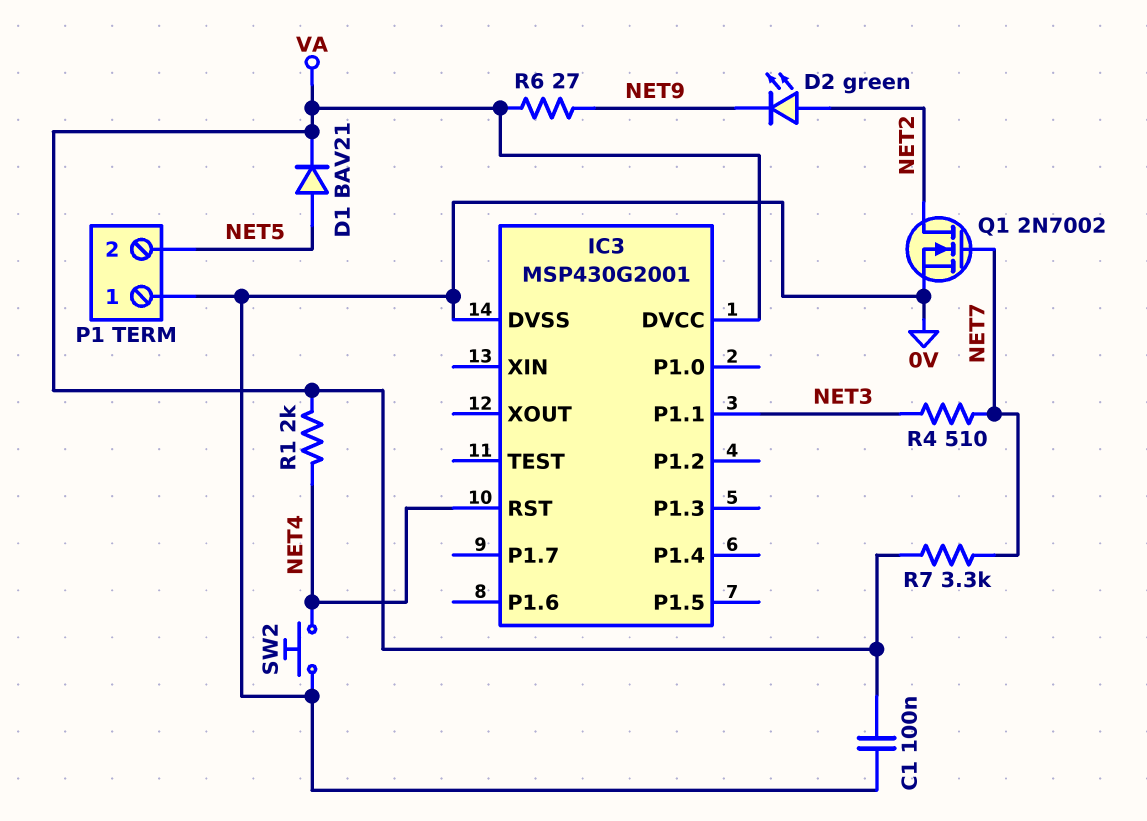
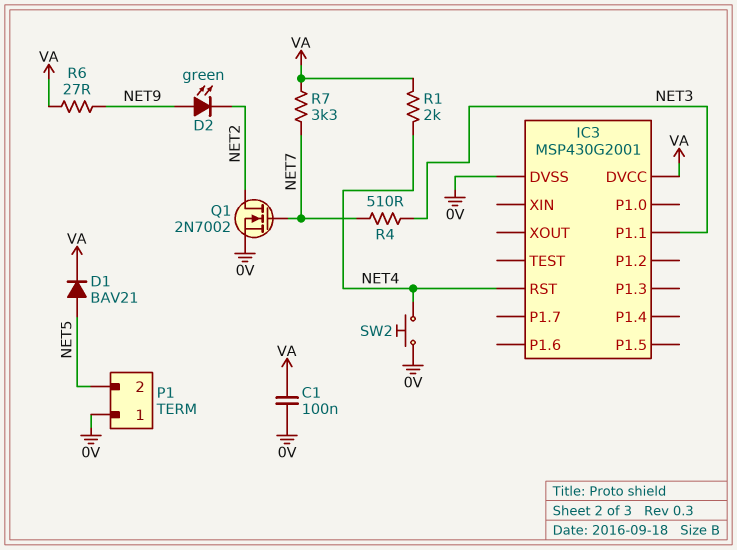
D2: LED green (A NET2, K NET9) -> LED green (A NET9, K NET2)

